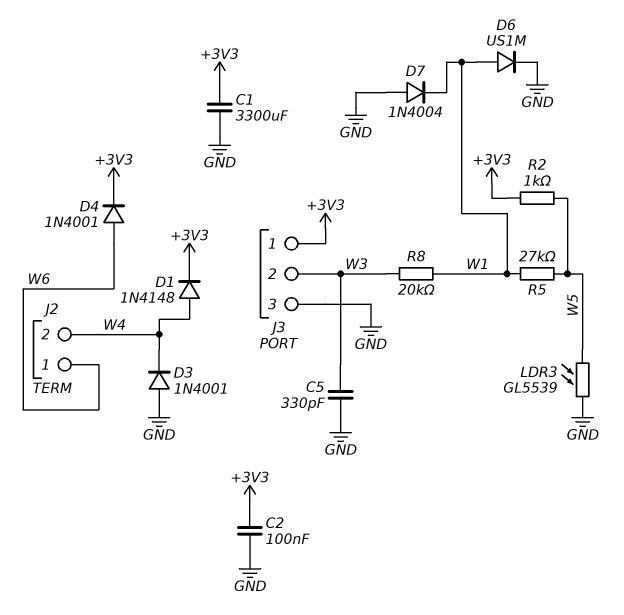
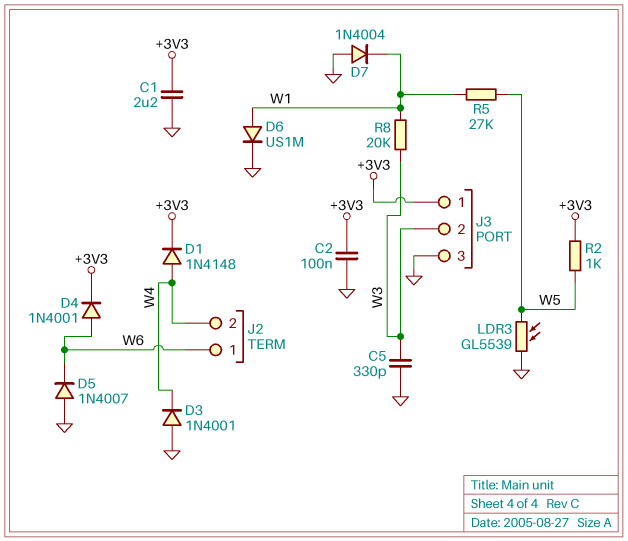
C1: 3300uF (+3V3, GND) -> 2.2uF (+3V3, GND)
D5: none -> diode 1N4007 (A GND, K W6)

